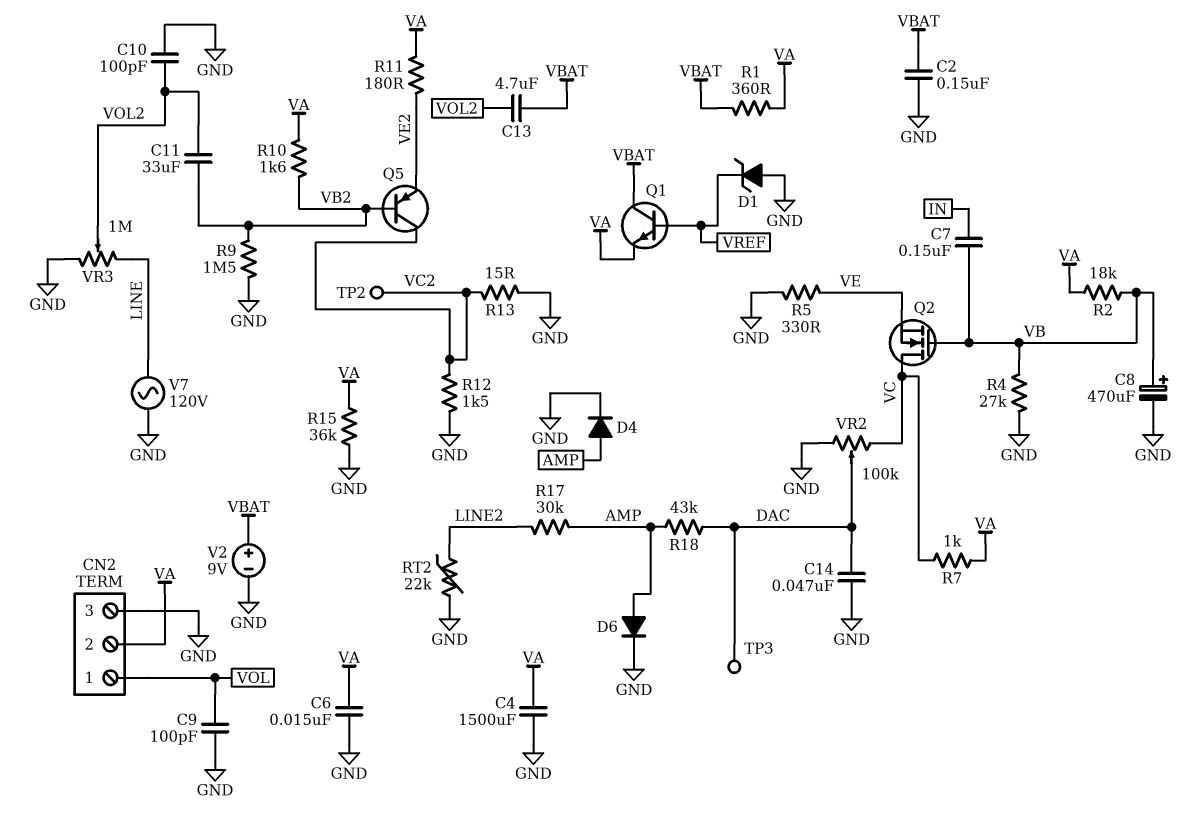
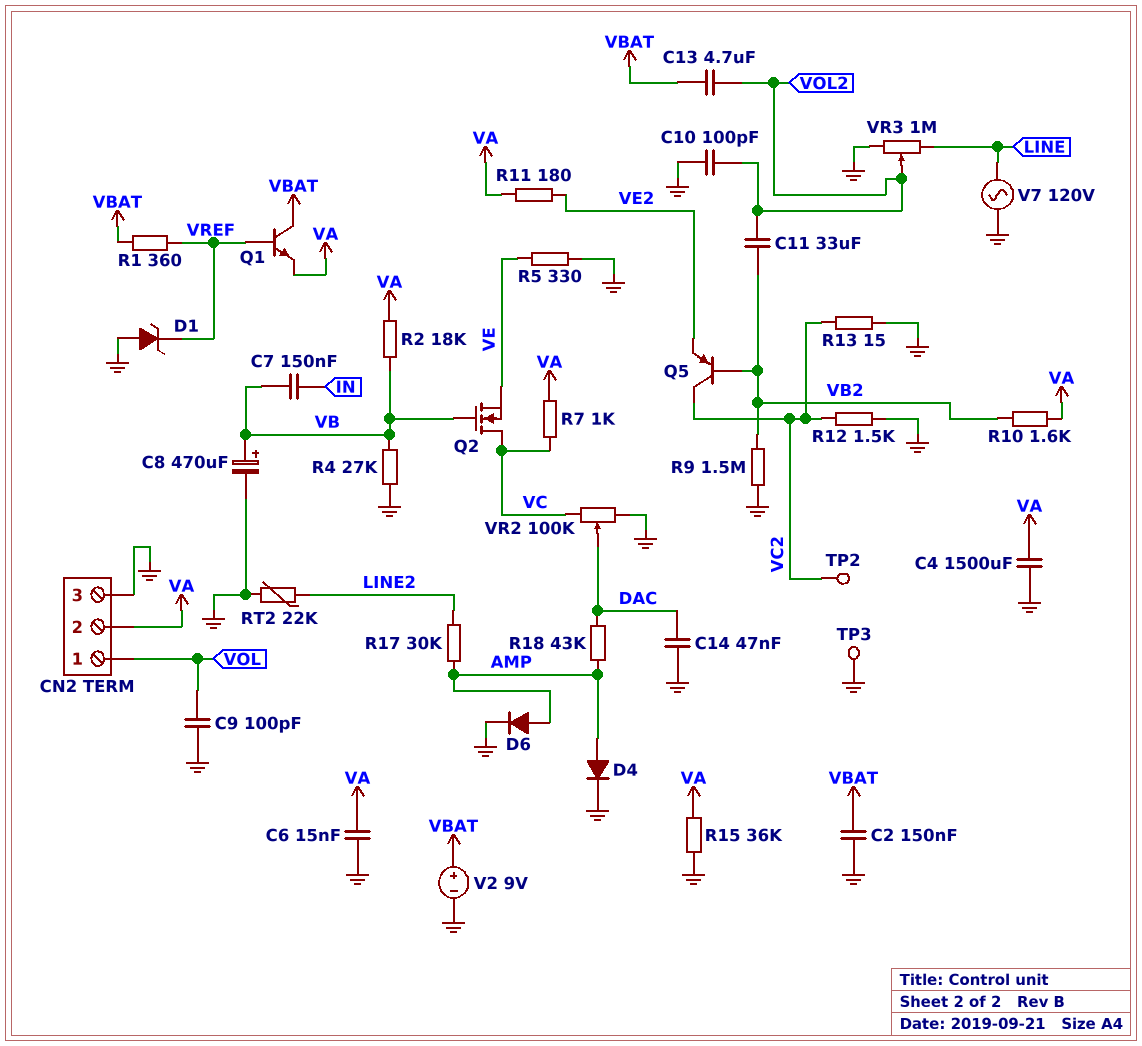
R1: 360 (VA, VBAT) -> 360 (VBAT, VREF)
TP3: test point (DAC) -> test point (GND)

